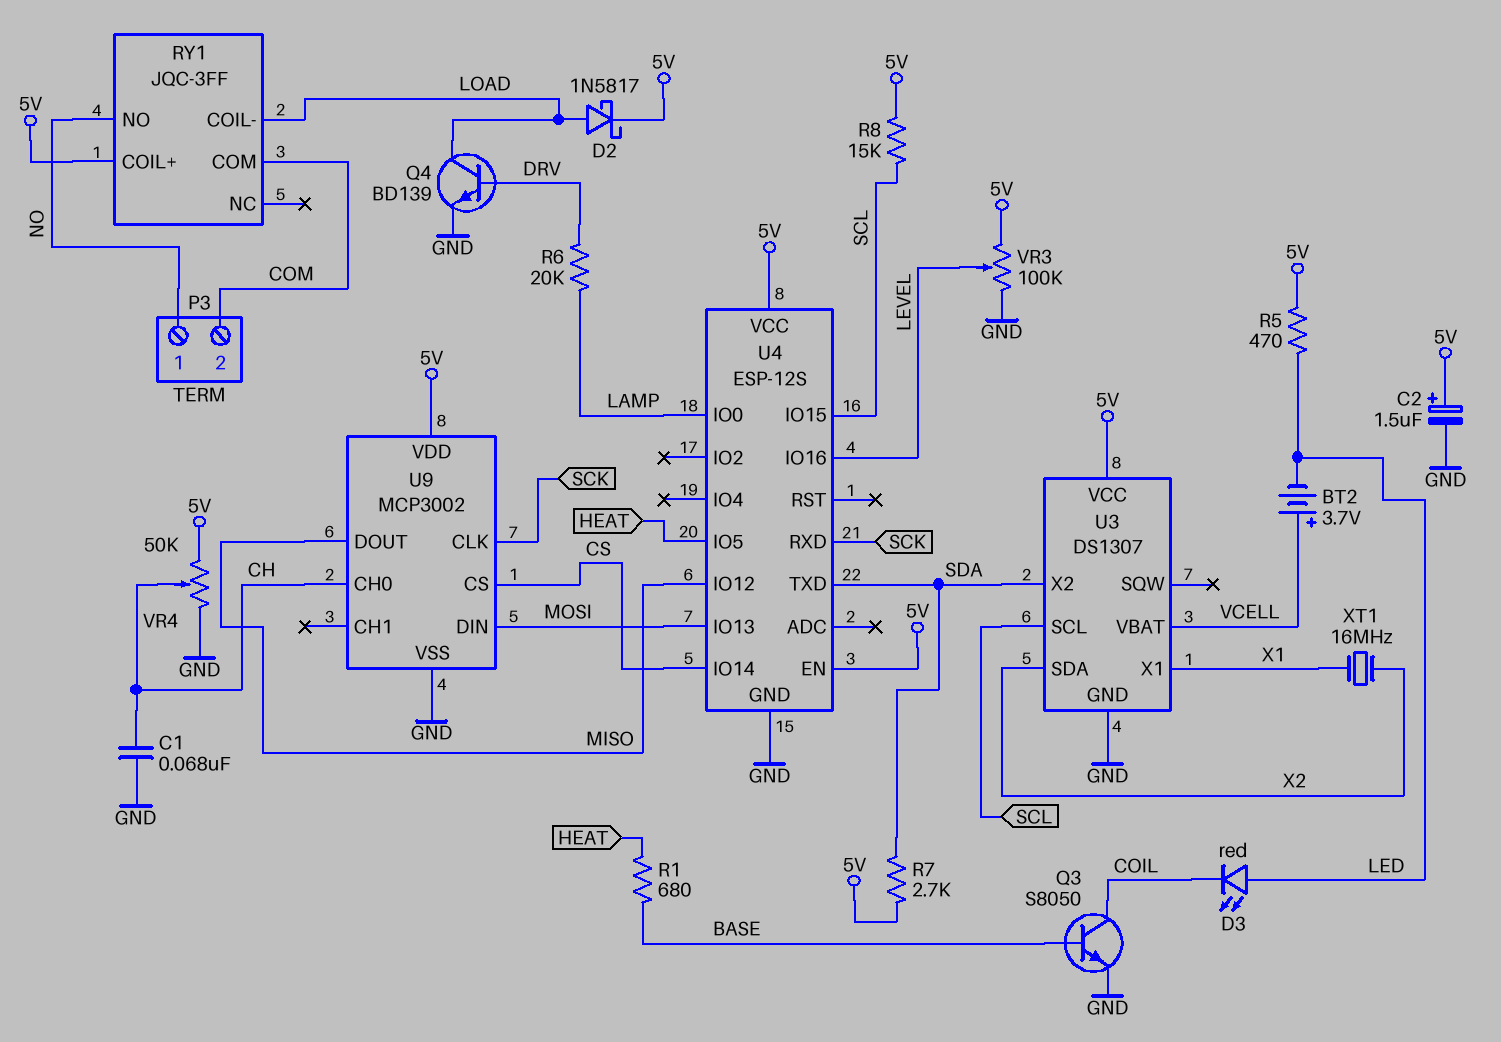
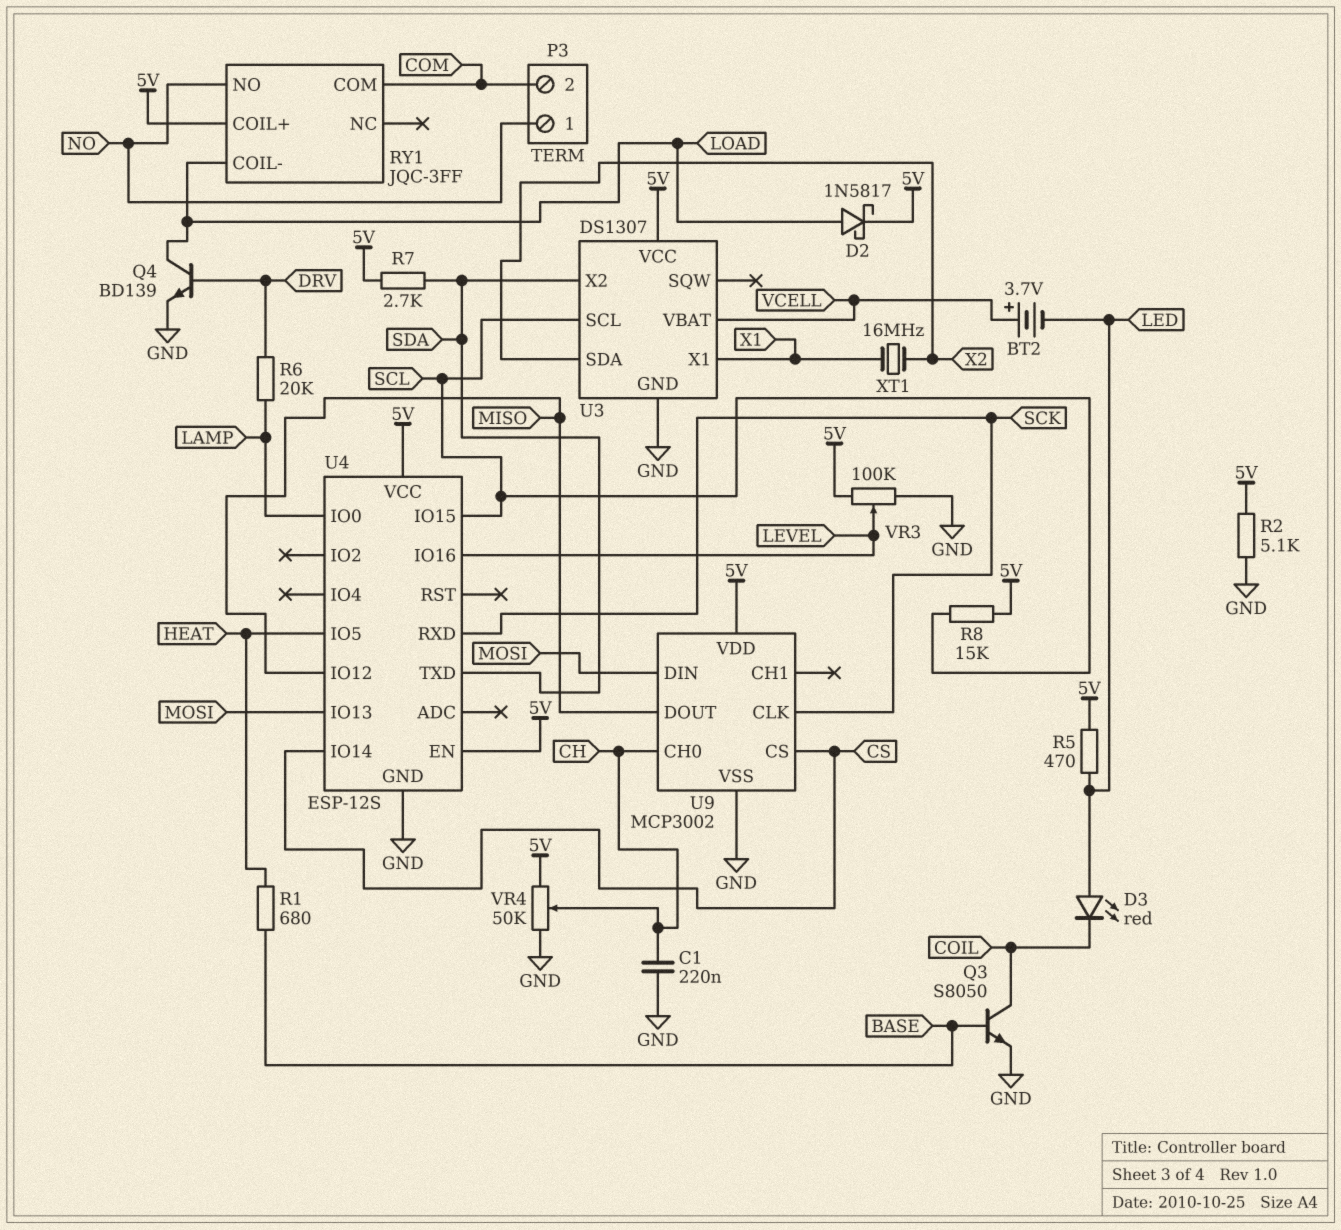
C1: 68nF (CH, GND) -> 220nF (CH, GND)
C2: 1.5uF (plus 5V, minus GND) -> none
R2: none -> 5.1k (5V, GND)

